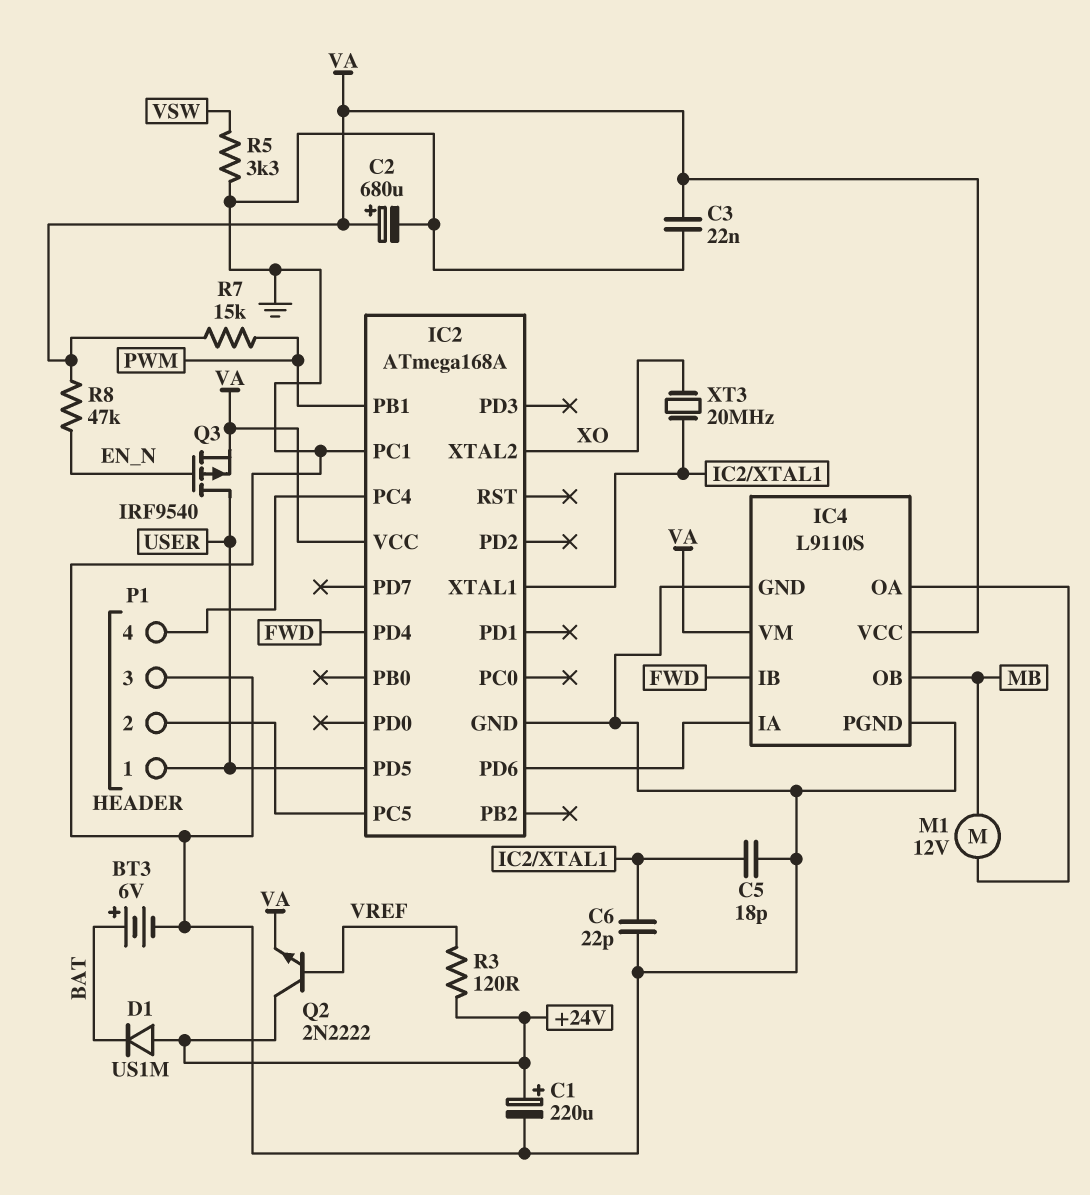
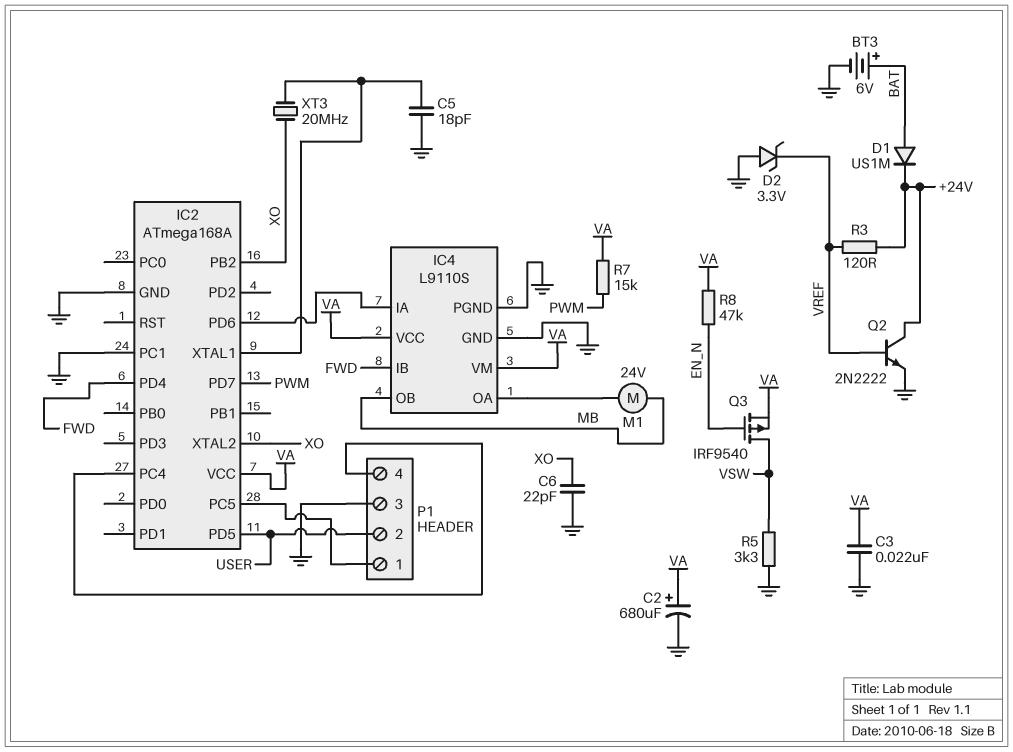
C1: 220uF (plus +24V, minus GND) -> none
C6: 22pF (GND, IC2/XTAL1) -> 22pF (GND, XO)
D1: diode US1M (A +24V, K BAT) -> diode US1M (A BAT, K +24V)
D2: none -> zener 3.3V (A GND, K VREF)
IC2 pin PB1: PWM -> none
IC2 pin PB2: none -> XO
IC2 pin PD7: none -> PWM
M1: motor 12V (IC4/OA, MB) -> motor 24V (IC4/OA, MB)
P1 pin 1: USER -> IC2/PC5
P1 pin 2: IC2/PC5 -> USER
Q2: NPN 2N2222 (B VREF, C +24V, E VA) -> NPN 2N2222 (B VREF, C +24V, E GND)
Q3: PMOS IRF9540 (G EN_N, D USER, S VA) -> PMOS IRF9540 (G EN_N, D VSW, S VA)

